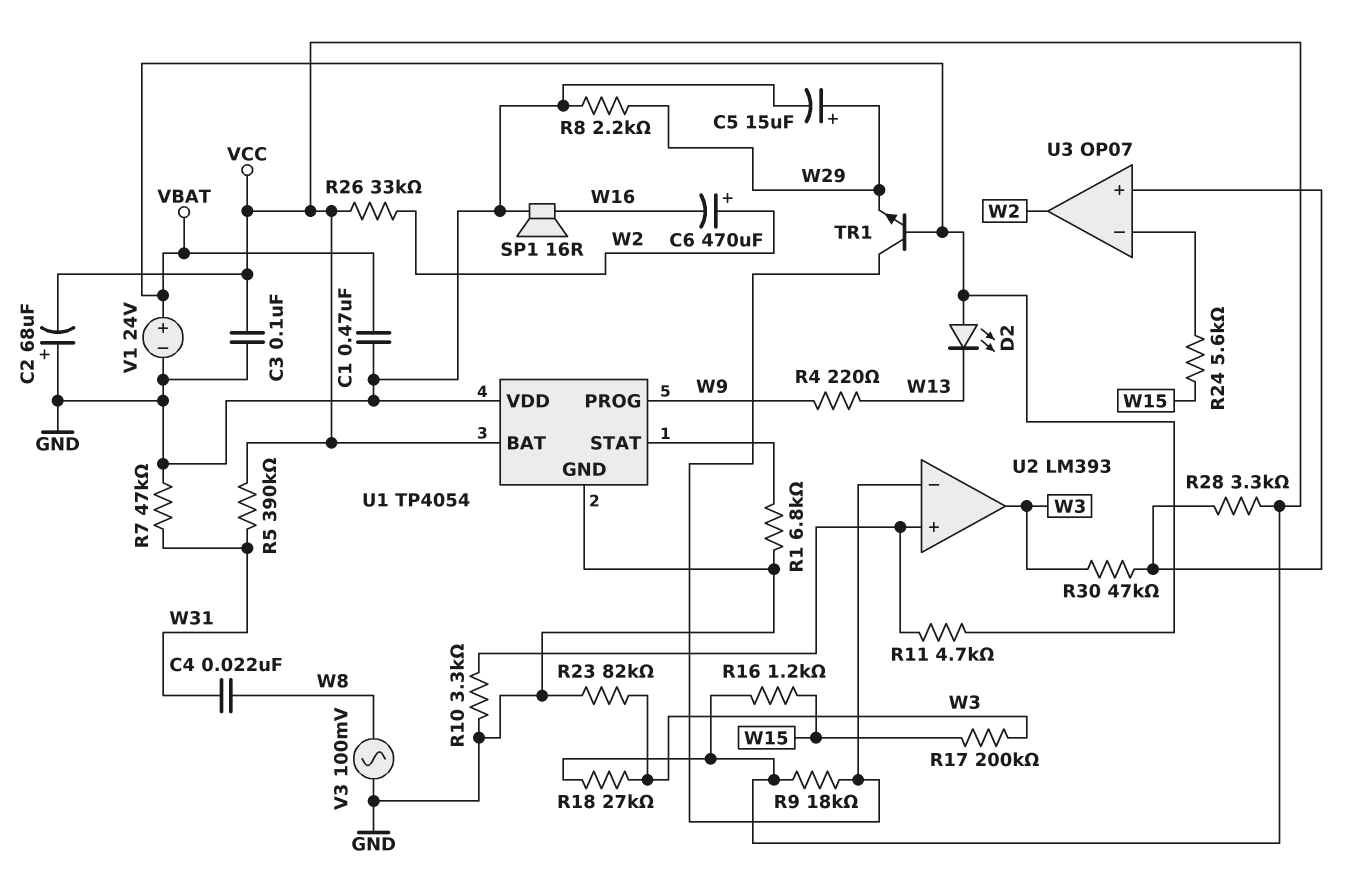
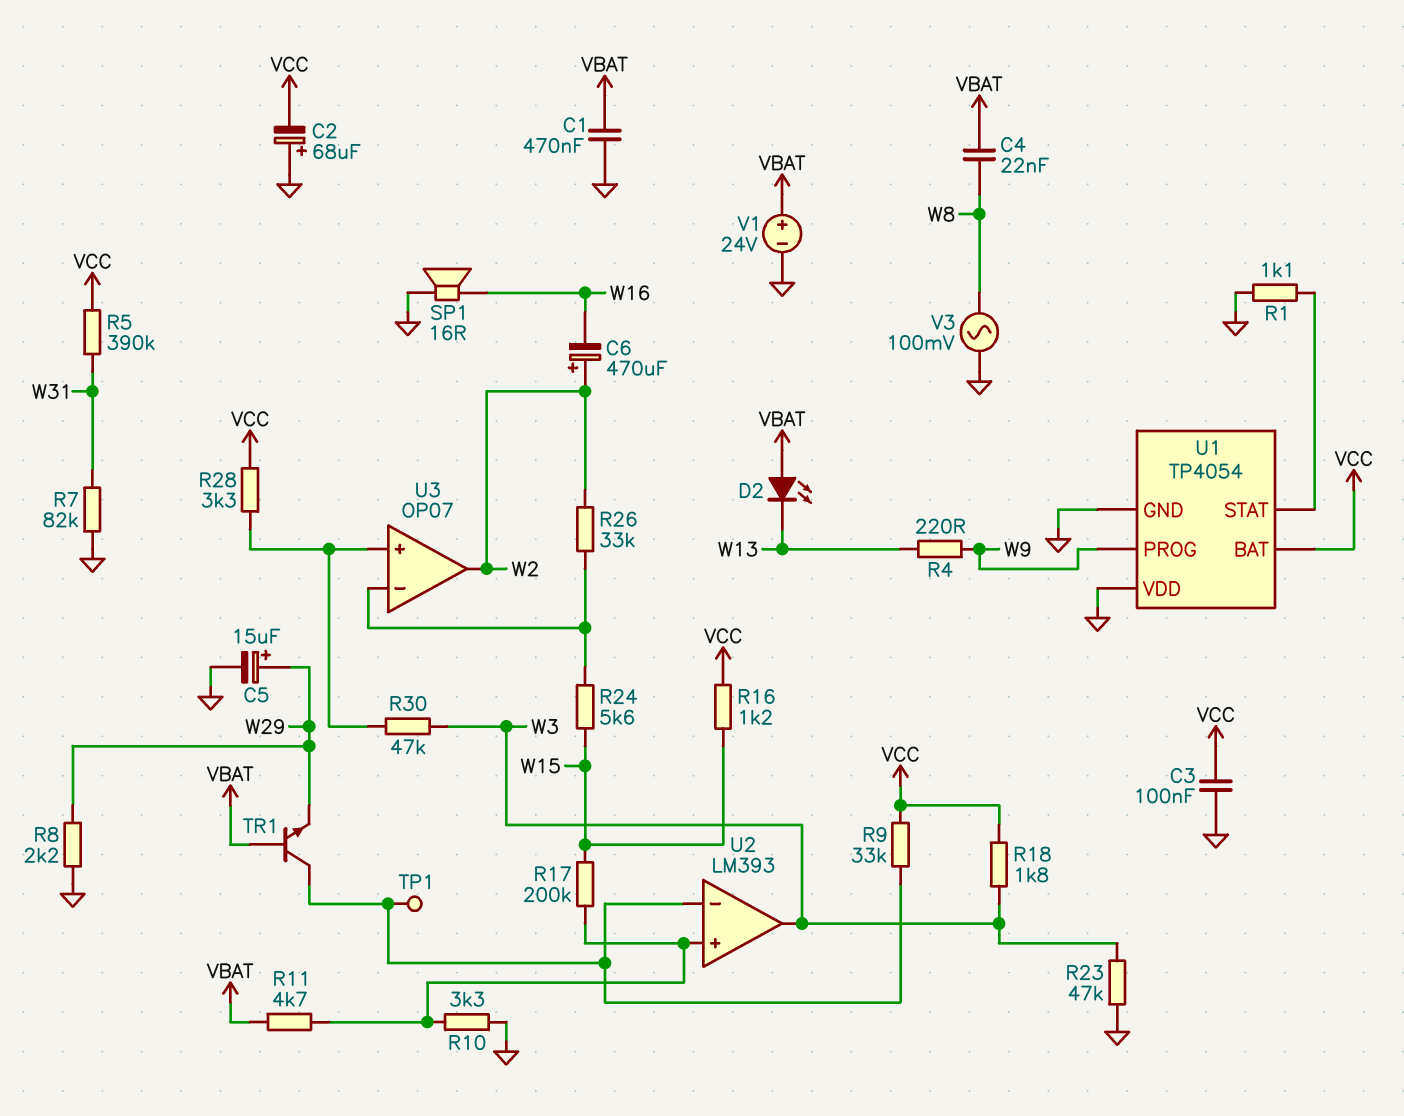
C4: 22nF (W8, W31) -> 22nF (VBAT, W8)
R1: 6.8k (GND, U1/STAT) -> 1.1k (GND, U1/STAT)
R7: 47k (GND, W31) -> 82k (GND, W31)
R9: 18k (U2/in-, VCC) -> 33k (U2/in-, VCC)
R17: 200k (W3, W15) -> 200k (U2/in+, W15)
R18: 27k (VCC, W3) -> 1.8k (VCC, W3)
R23: 82k (GND, W3) -> 47k (GND, W3)
R26: 33k (VCC, W2) -> 33k (U3/in-, W2)
TP1: none -> test point (U2/in-)

